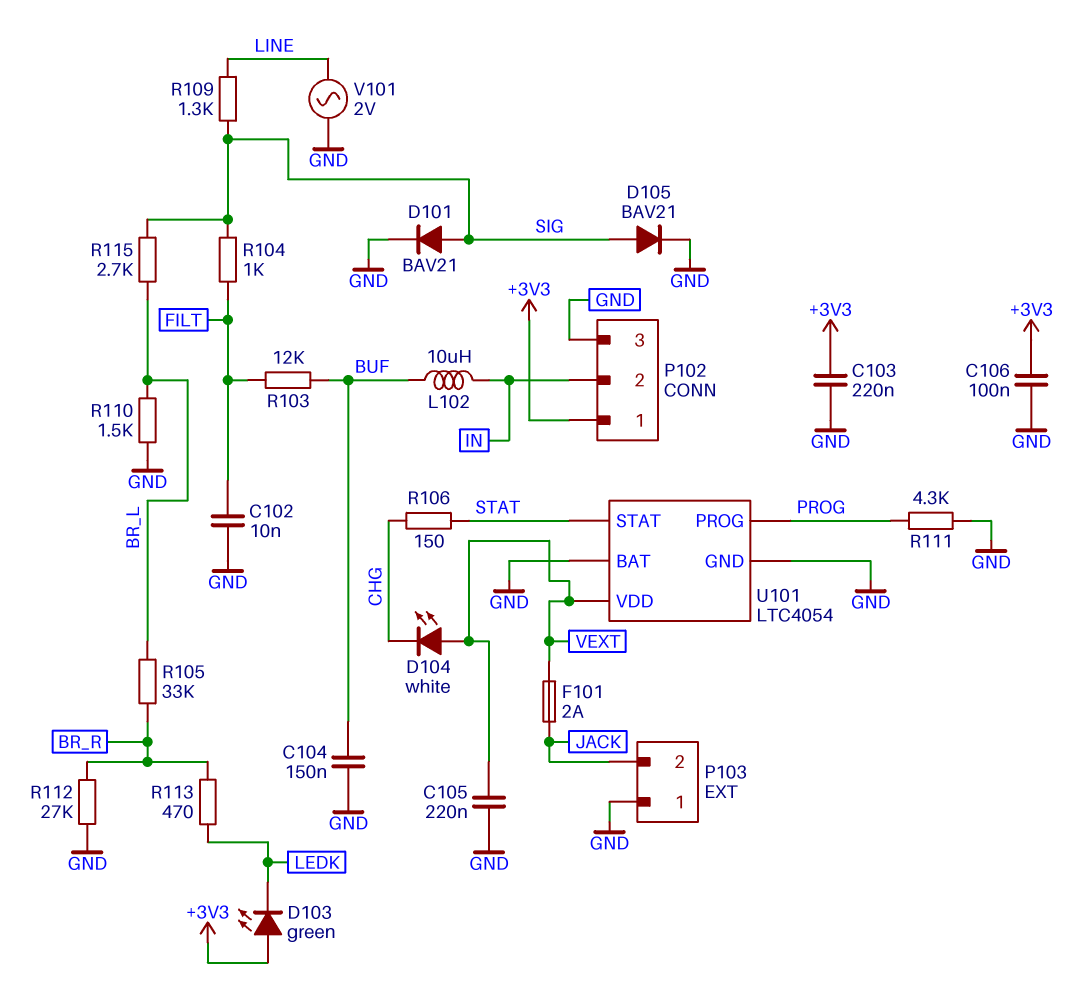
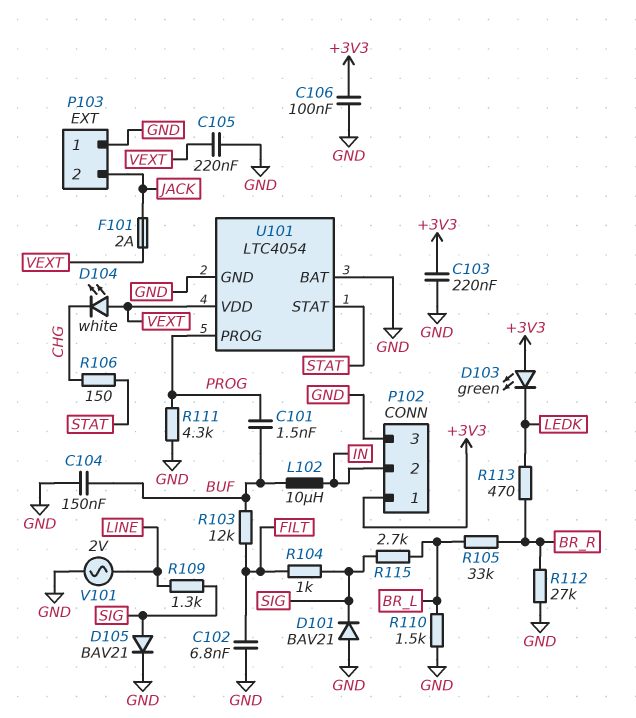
C101: none -> 1.5nF (BUF, PROG)
C102: 10nF (FILT, GND) -> 6.8nF (FILT, GND)
D101: diode BAV21 (A SIG, K GND) -> diode BAV21 (A GND, K SIG)

